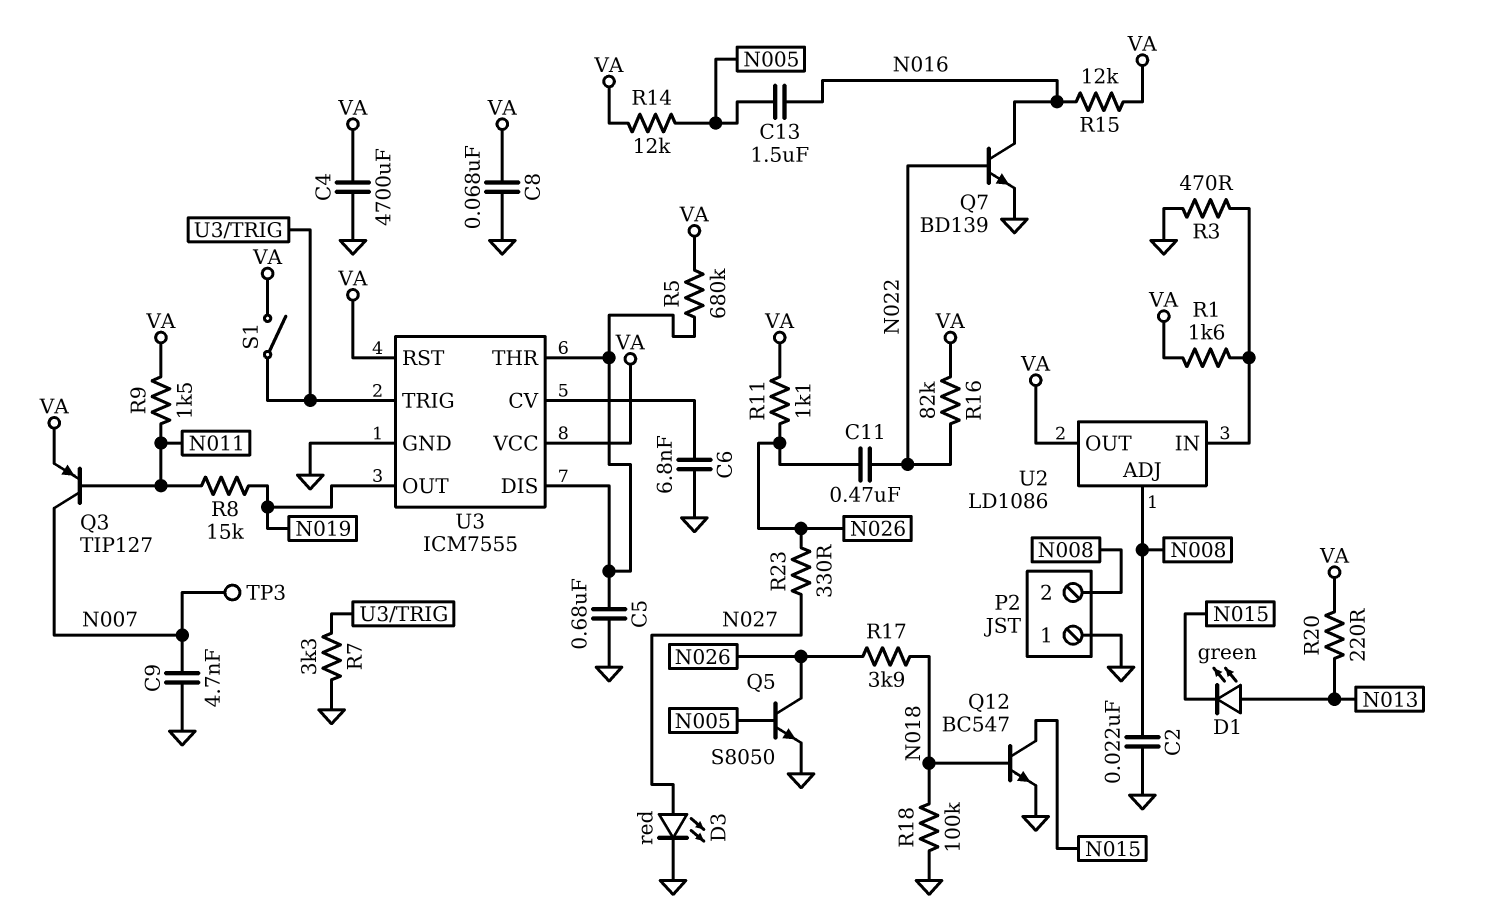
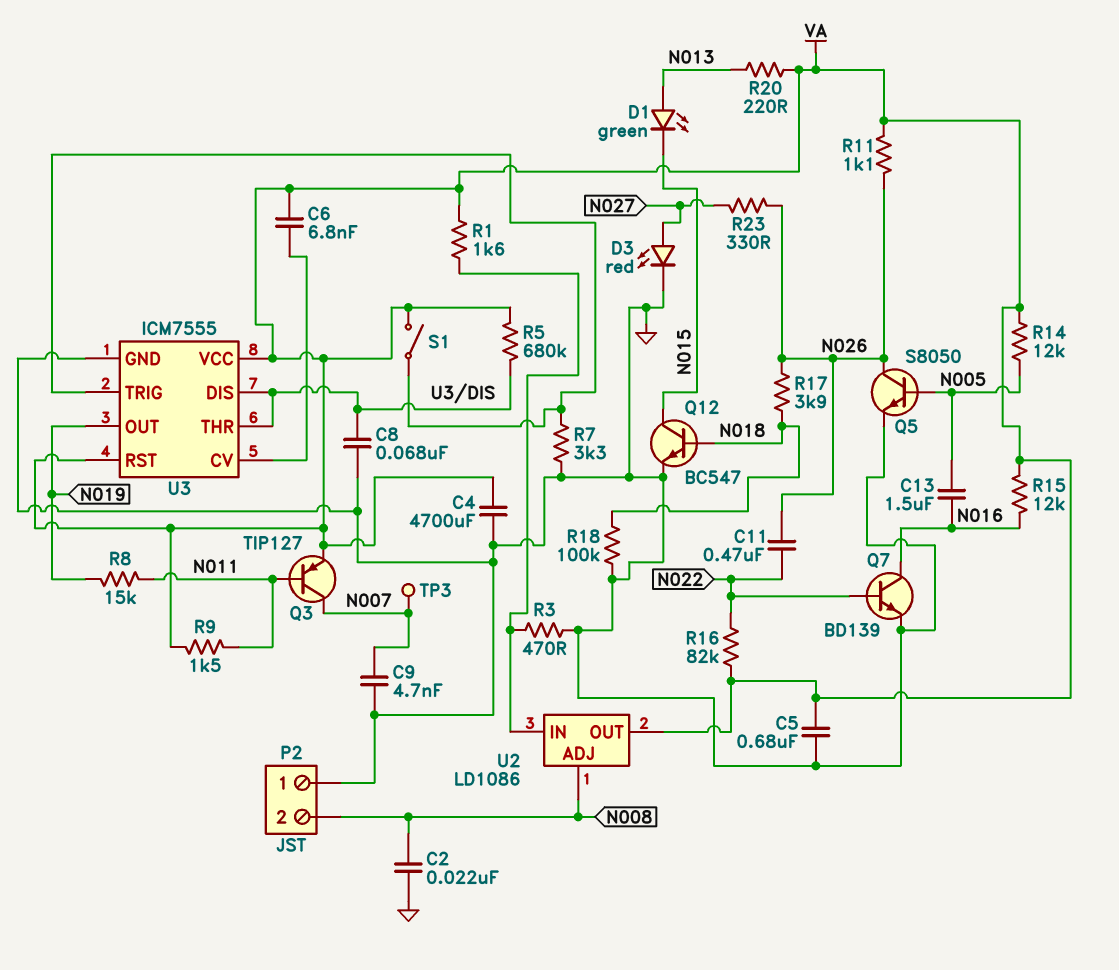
C5: 680nF (GND, U3/DIS) -> 680nF (GND, VA)
C6: 6.8nF (GND, U3/CV) -> 6.8nF (U3/CV, VA)
C8: 68nF (GND, VA) -> 68nF (GND, U3/DIS)

